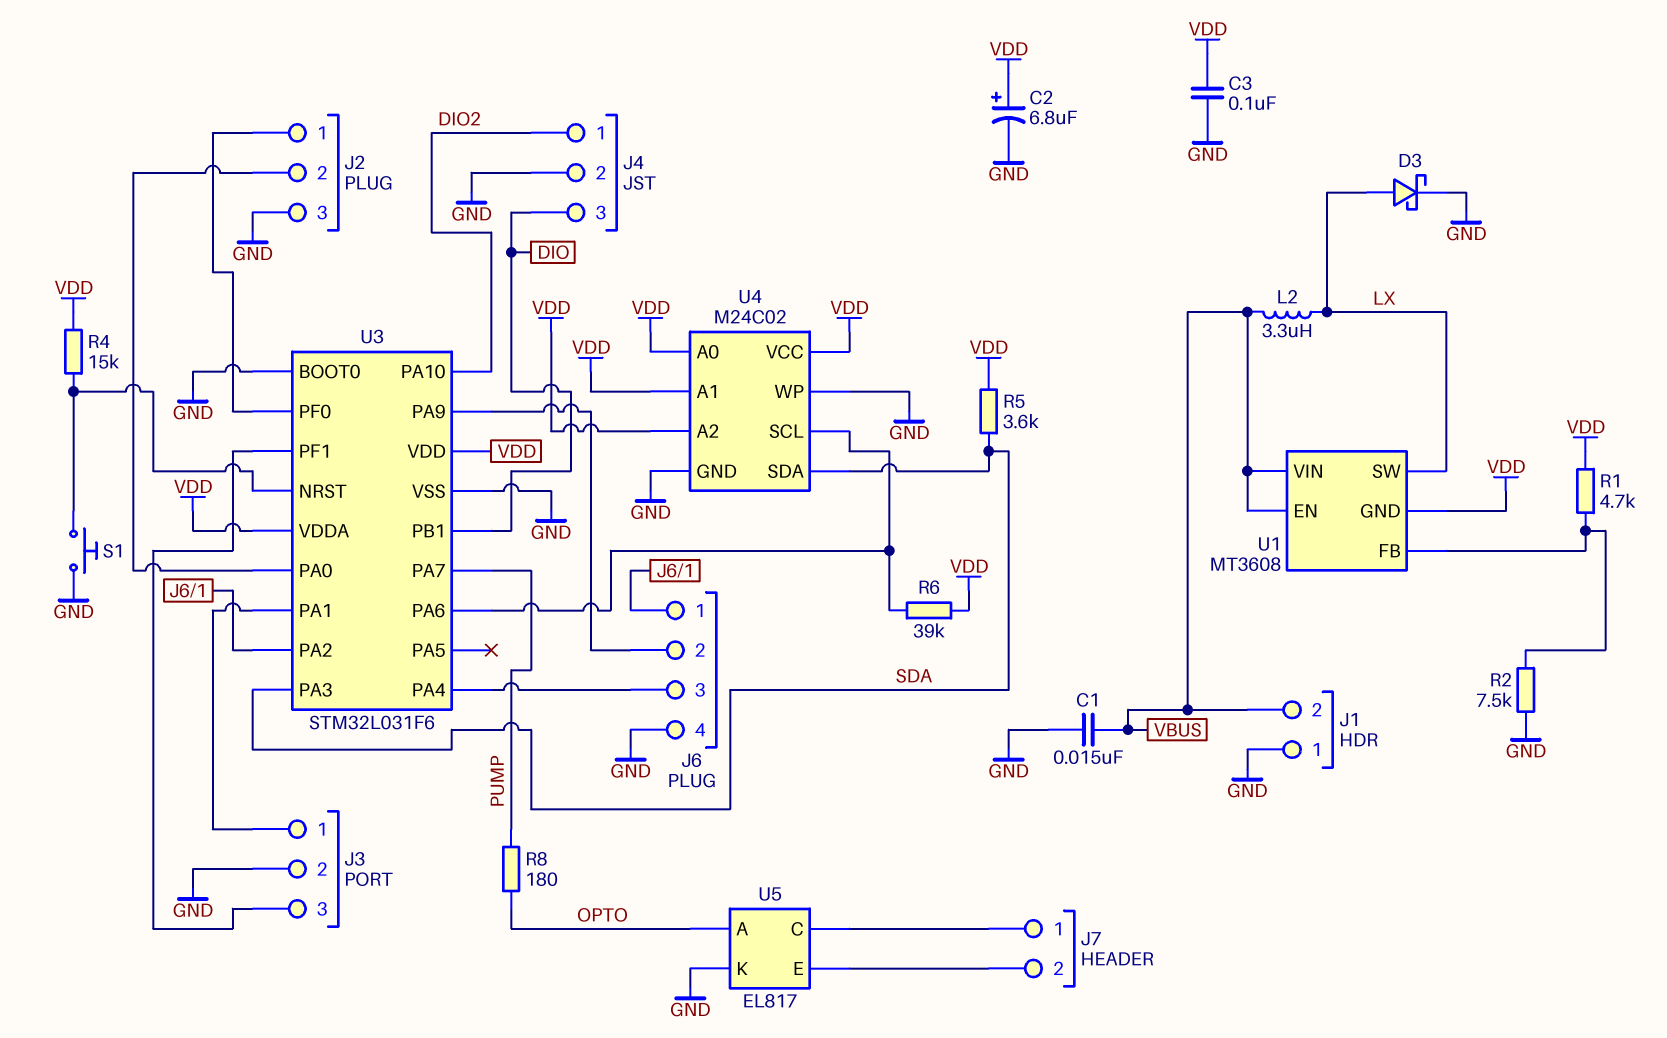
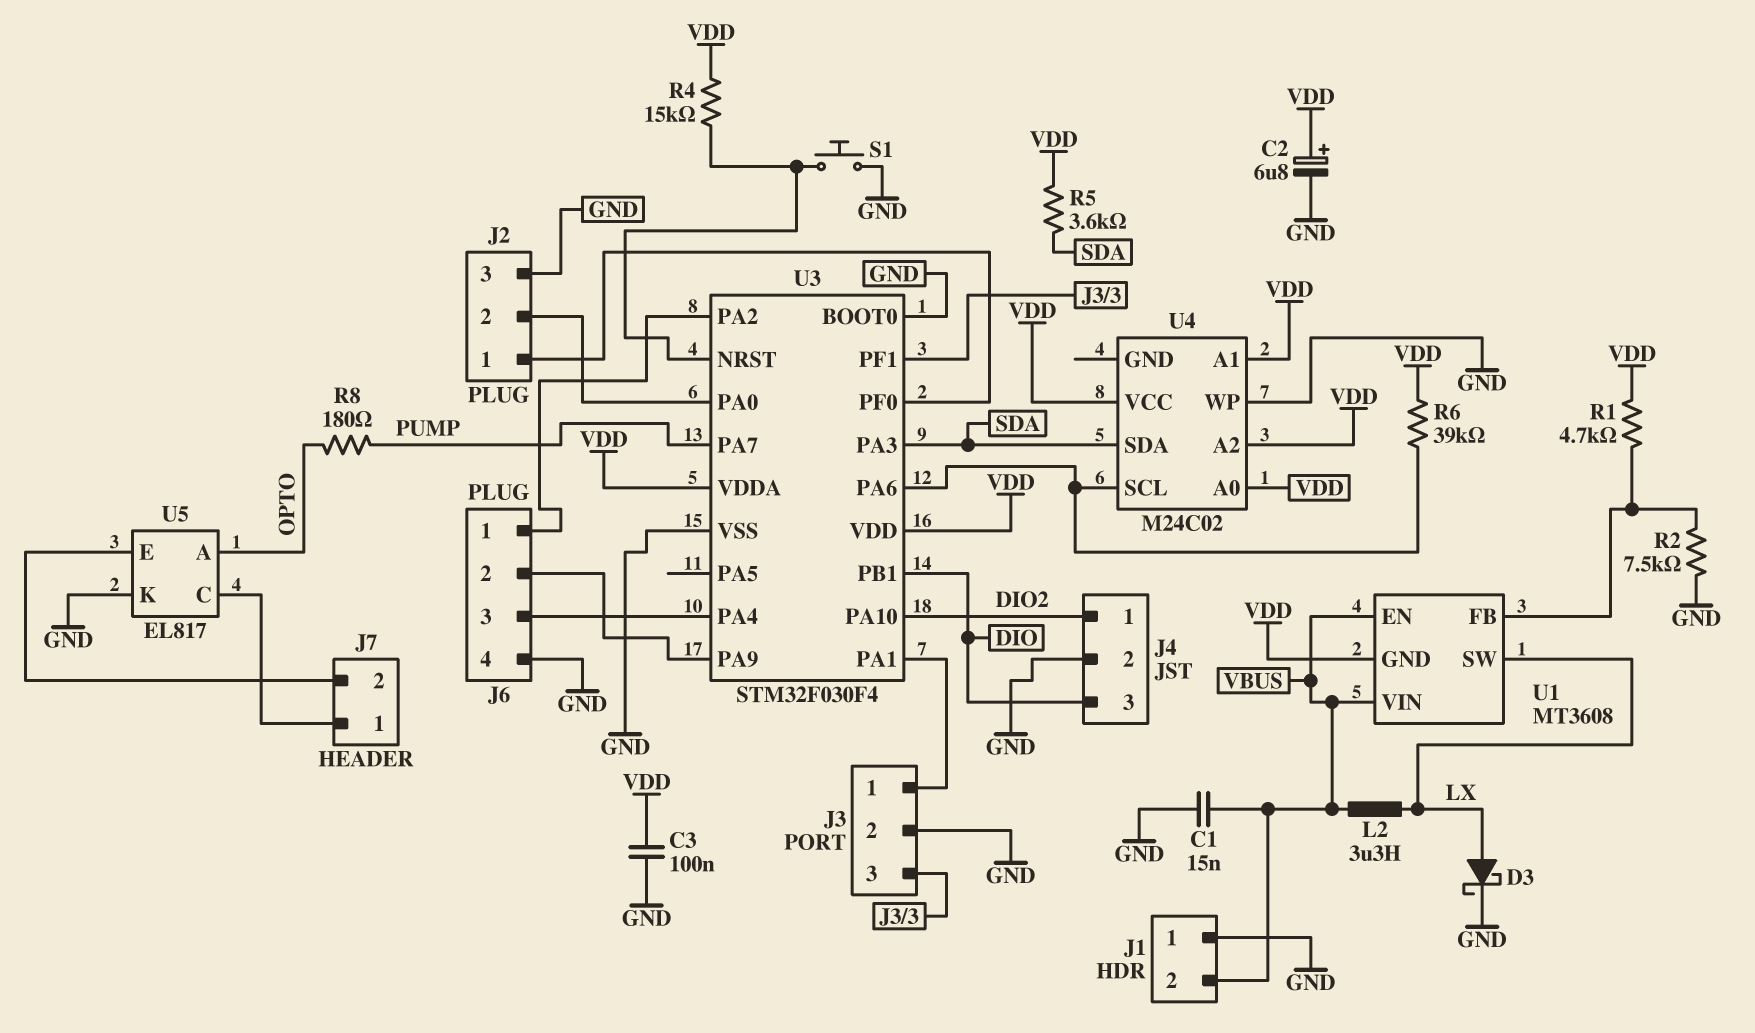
U3: STM32L031F6 -> STM32F030F4
U4 pin GND: GND -> none

